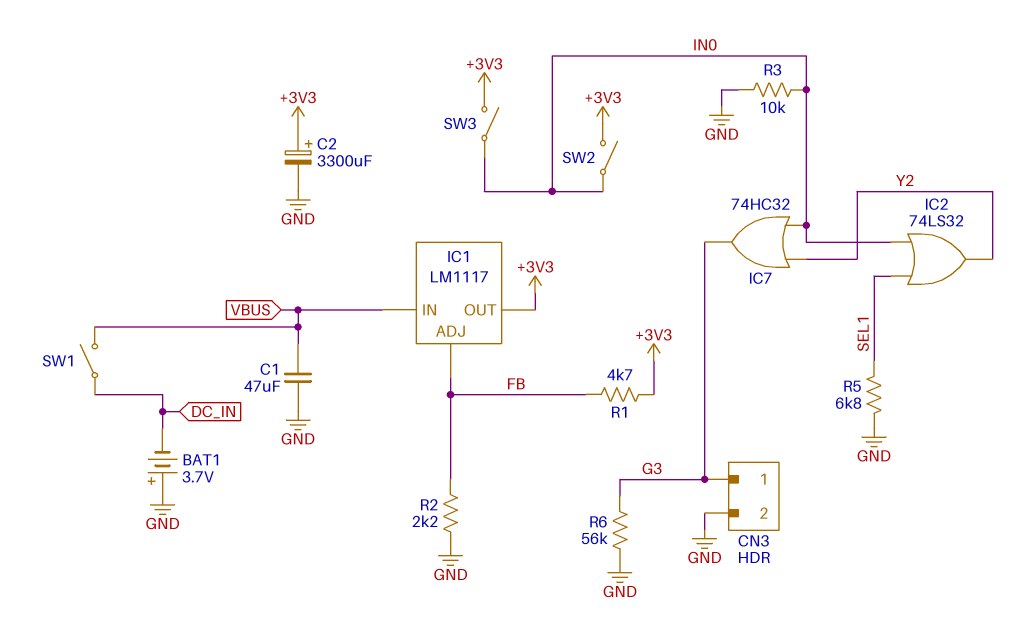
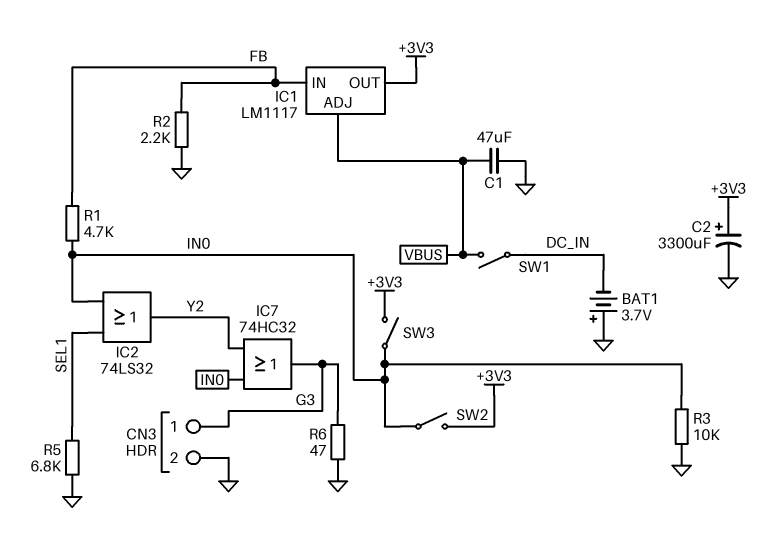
IC1 pin ADJ: FB -> VBUS
IC1 pin IN: VBUS -> FB
R1: 4.7k (+3V3, FB) -> 4.7k (FB, IN0)
R6: 56k (G3, GND) -> 47 (G3, GND)

